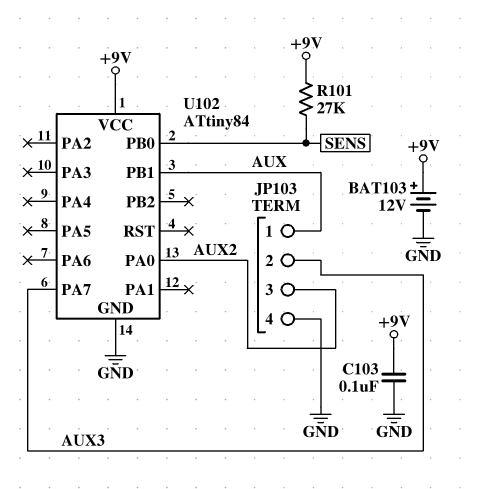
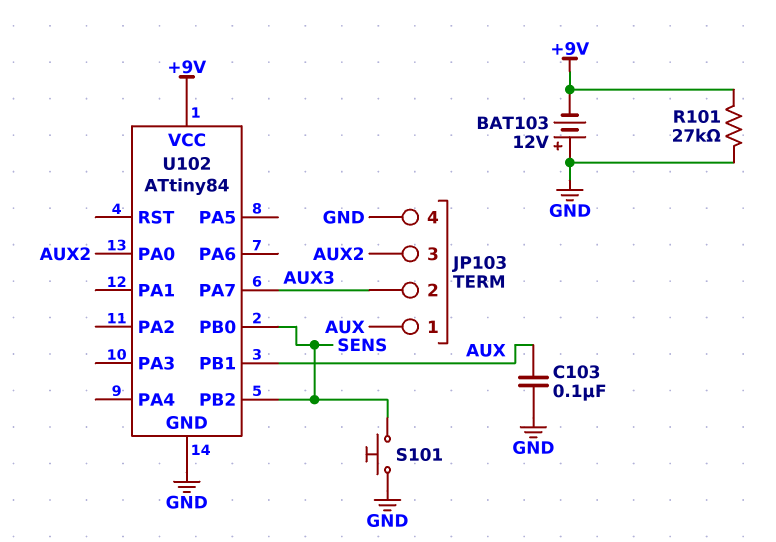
BAT103: 12V (plus +9V, minus GND) -> 12V (plus GND, minus +9V)
C103: 100nF (+9V, GND) -> 100nF (AUX, GND)
R101: 27k (+9V, SENS) -> 27k (+9V, GND)
S101: none -> button (GND, SENS)
U102 pin PB2: none -> SENS

